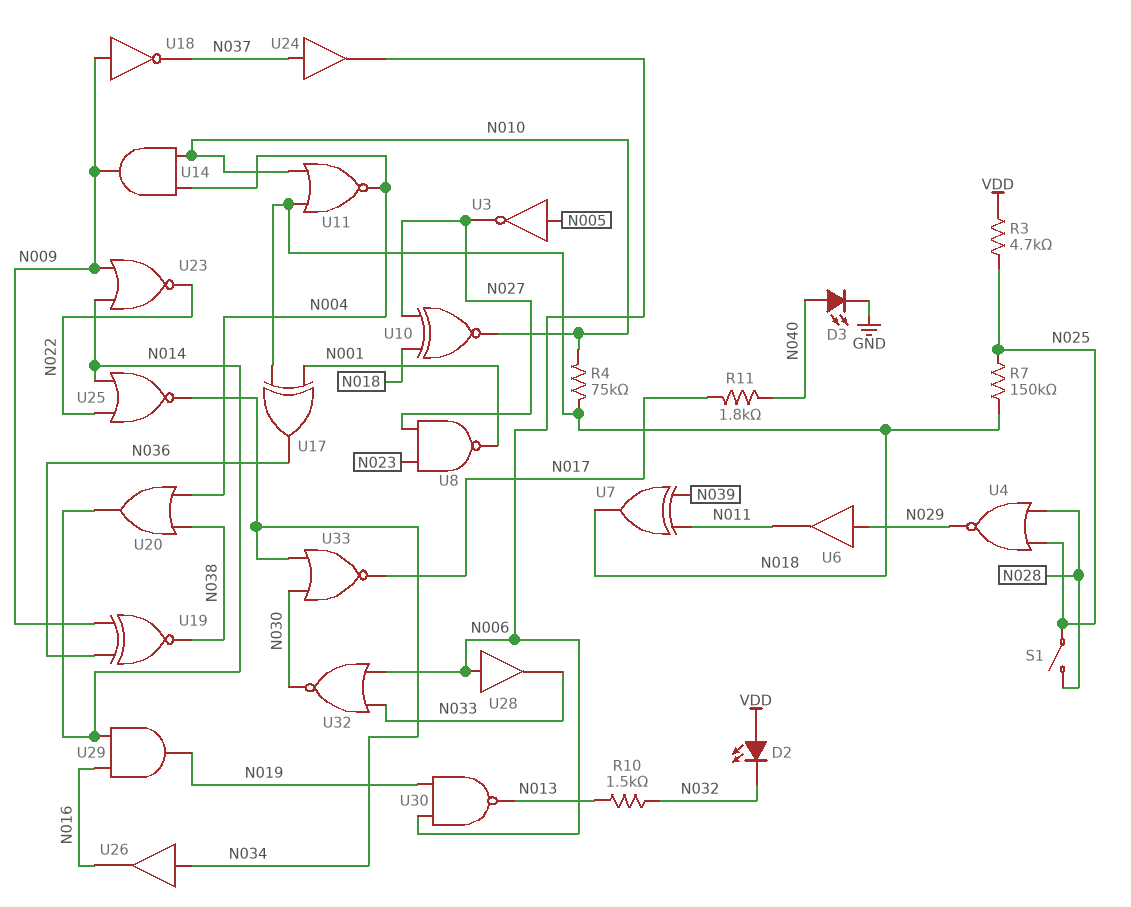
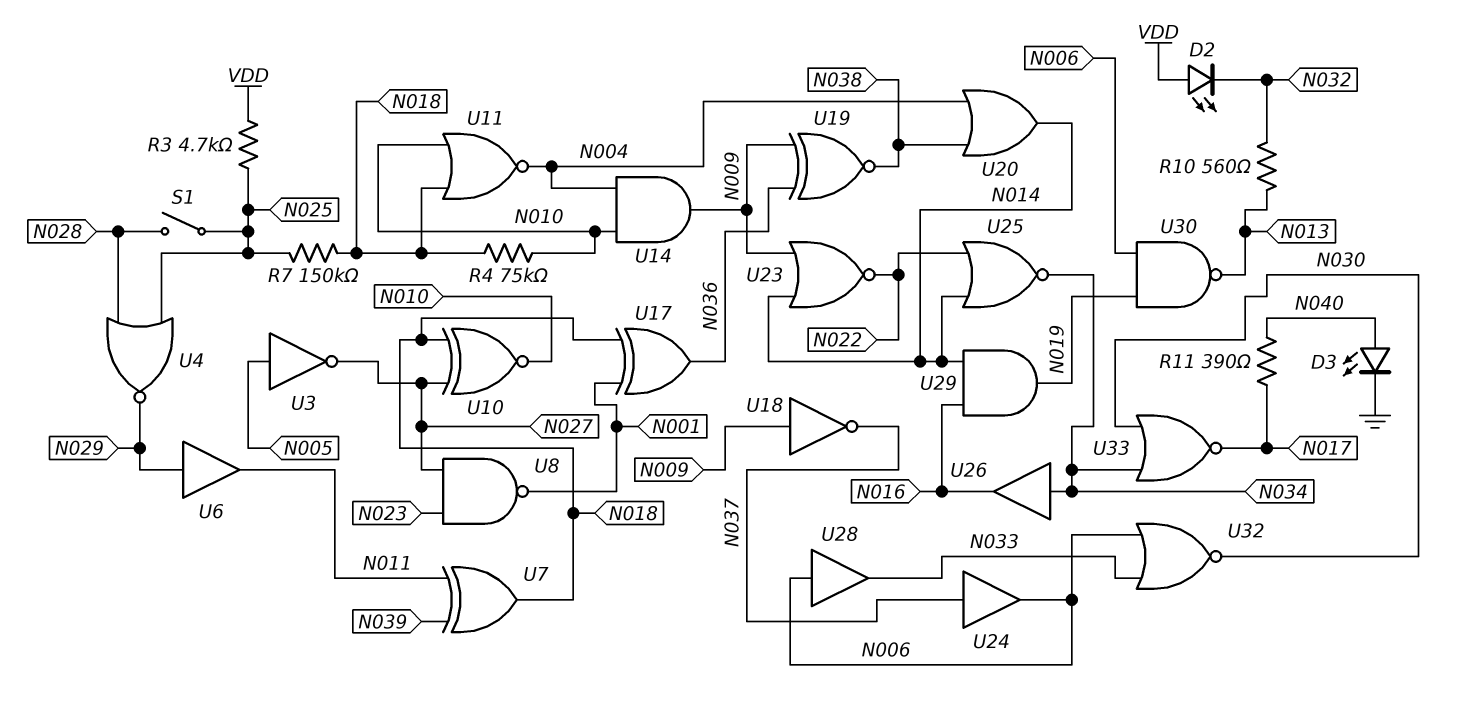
R10: 1.5k (N013, N032) -> 560 (N013, N032)
R11: 1.8k (N017, N040) -> 390 (N017, N040)

